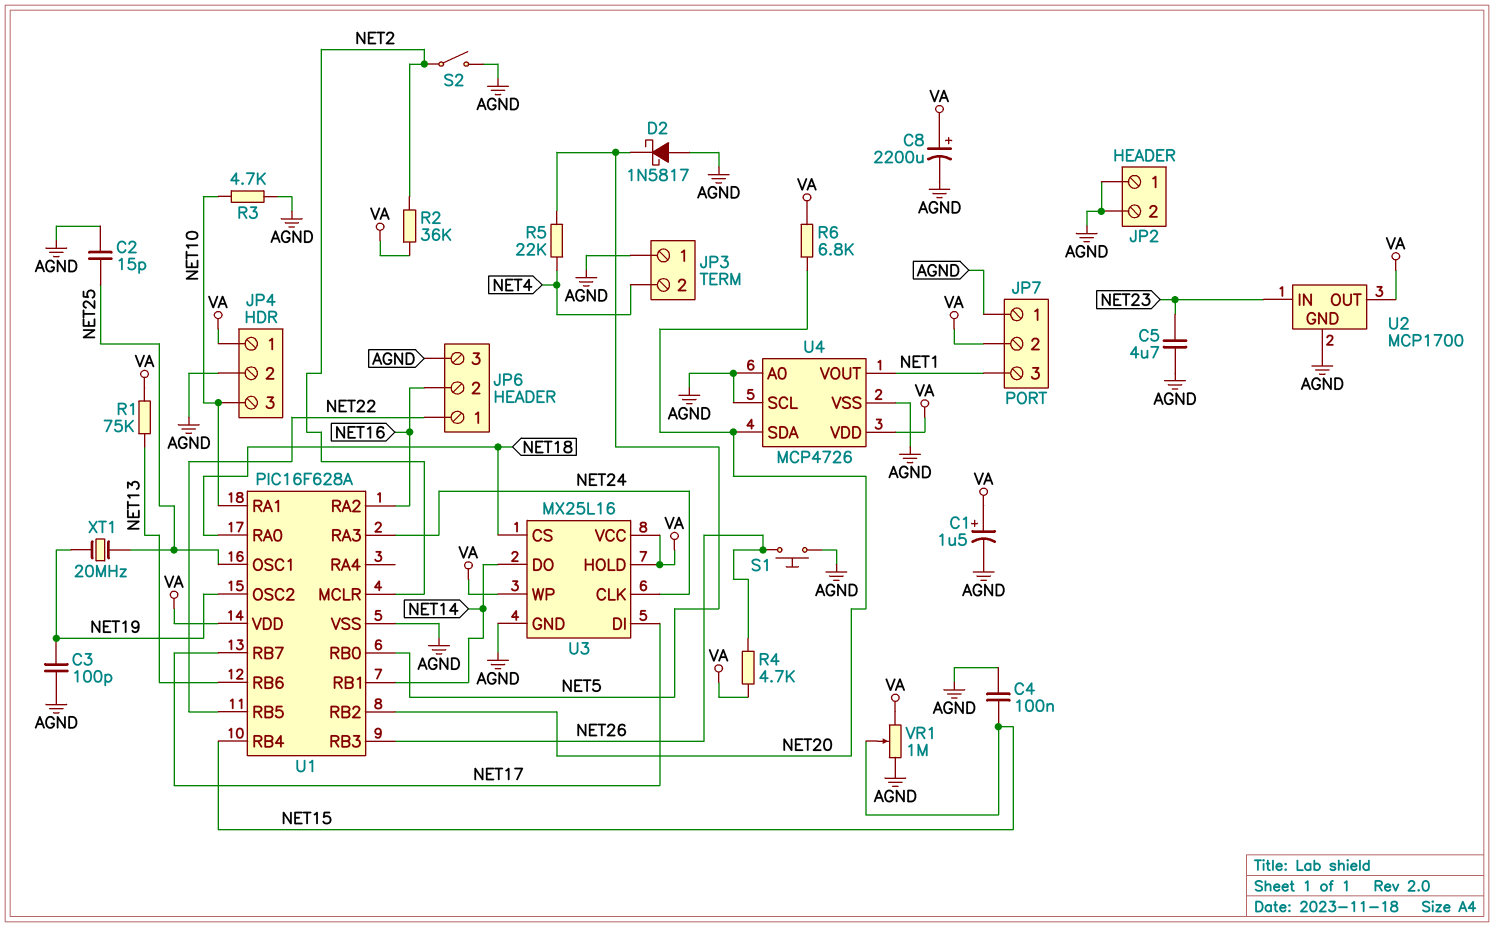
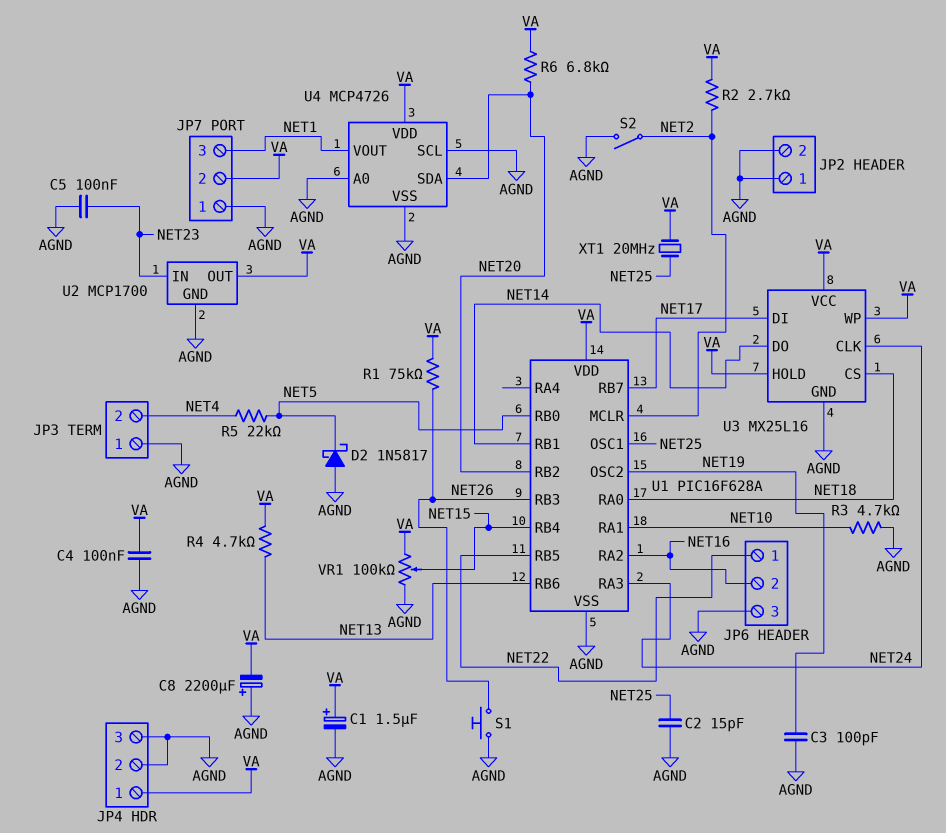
C4: 100nF (AGND, NET15) -> 100nF (AGND, VA)
C5: 4.7uF (AGND, NET23) -> 100nF (AGND, NET23)
C8: 2200uF (plus VA, minus AGND) -> 2200uF (plus AGND, minus VA)
JP4 pin 3: NET10 -> AGND
R1: 75k (NET13, VA) -> 75k (NET26, VA)
R2: 36k (NET2, VA) -> 2.7k (NET2, VA)
R4: 4.7k (NET26, VA) -> 4.7k (NET13, VA)
VR1: 1M (AGND, VA, wiper NET15) -> 100k (AGND, VA, wiper NET15)
XT1: 20MHz (NET19, NET25) -> 20MHz (NET25, VA)

